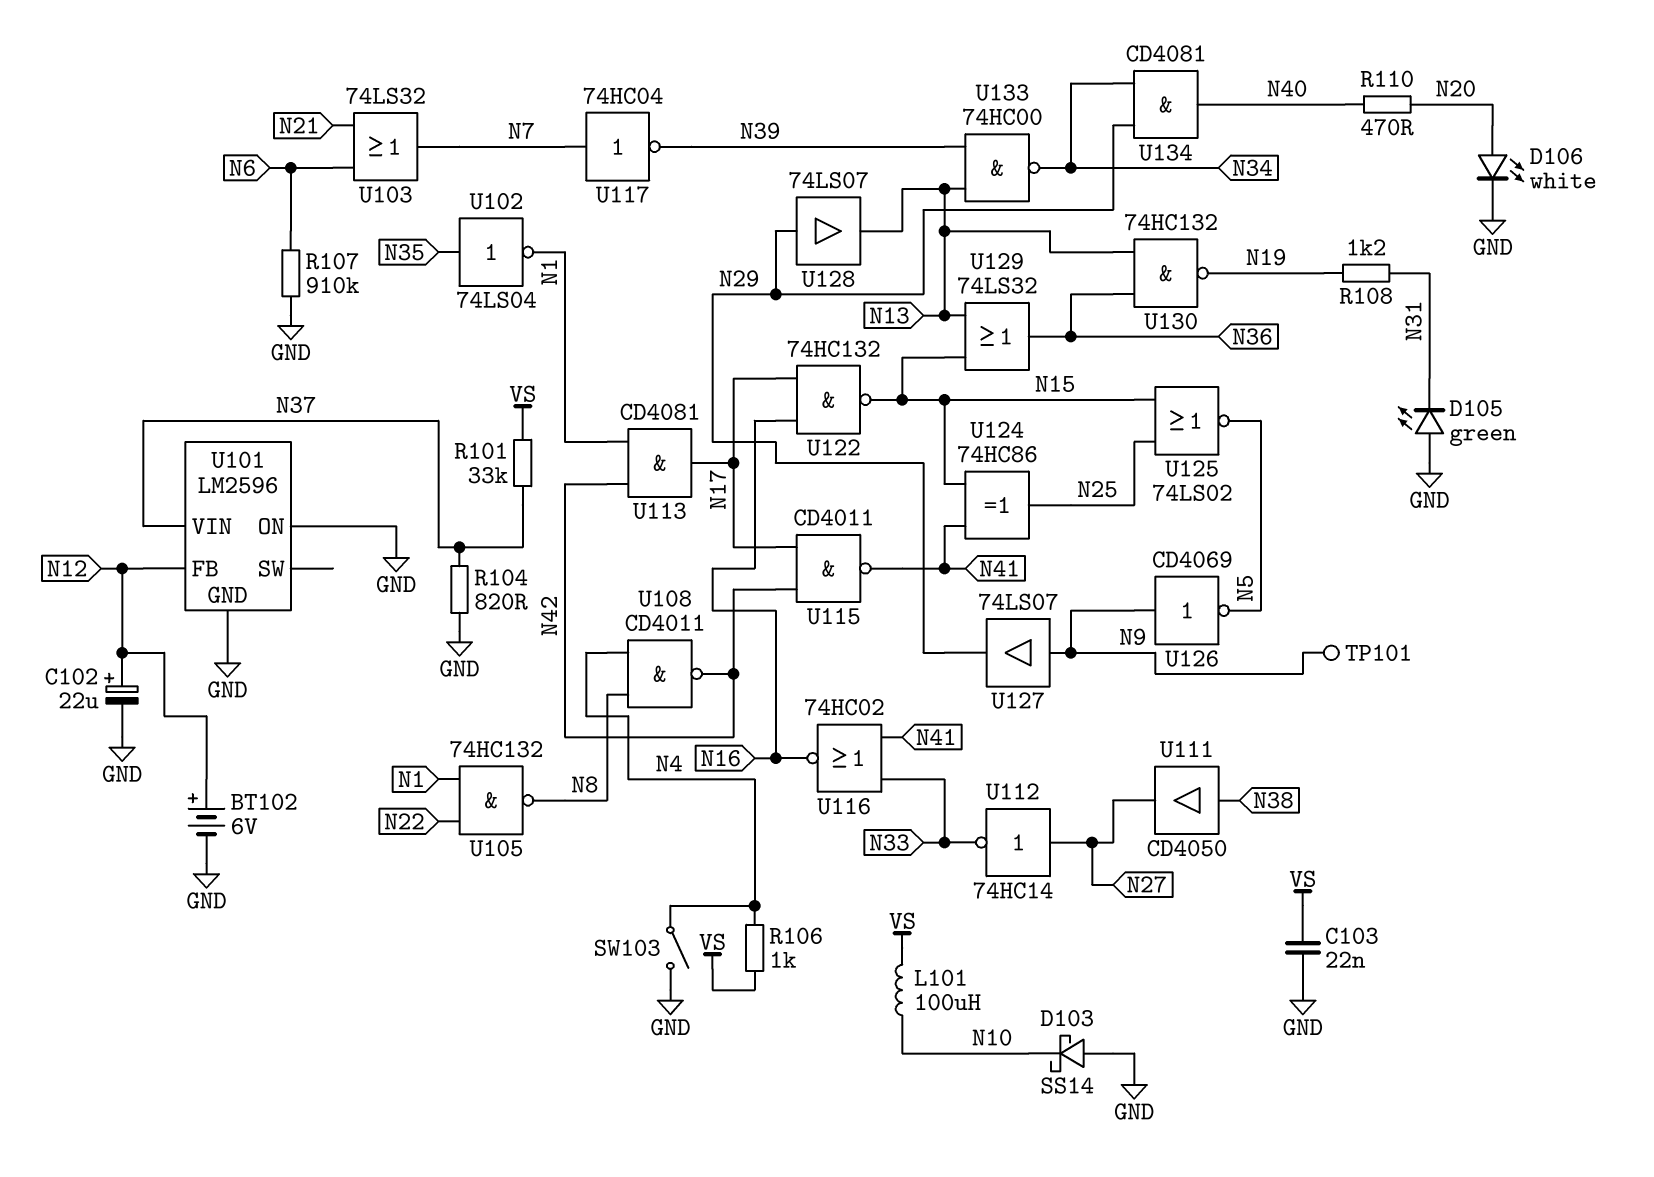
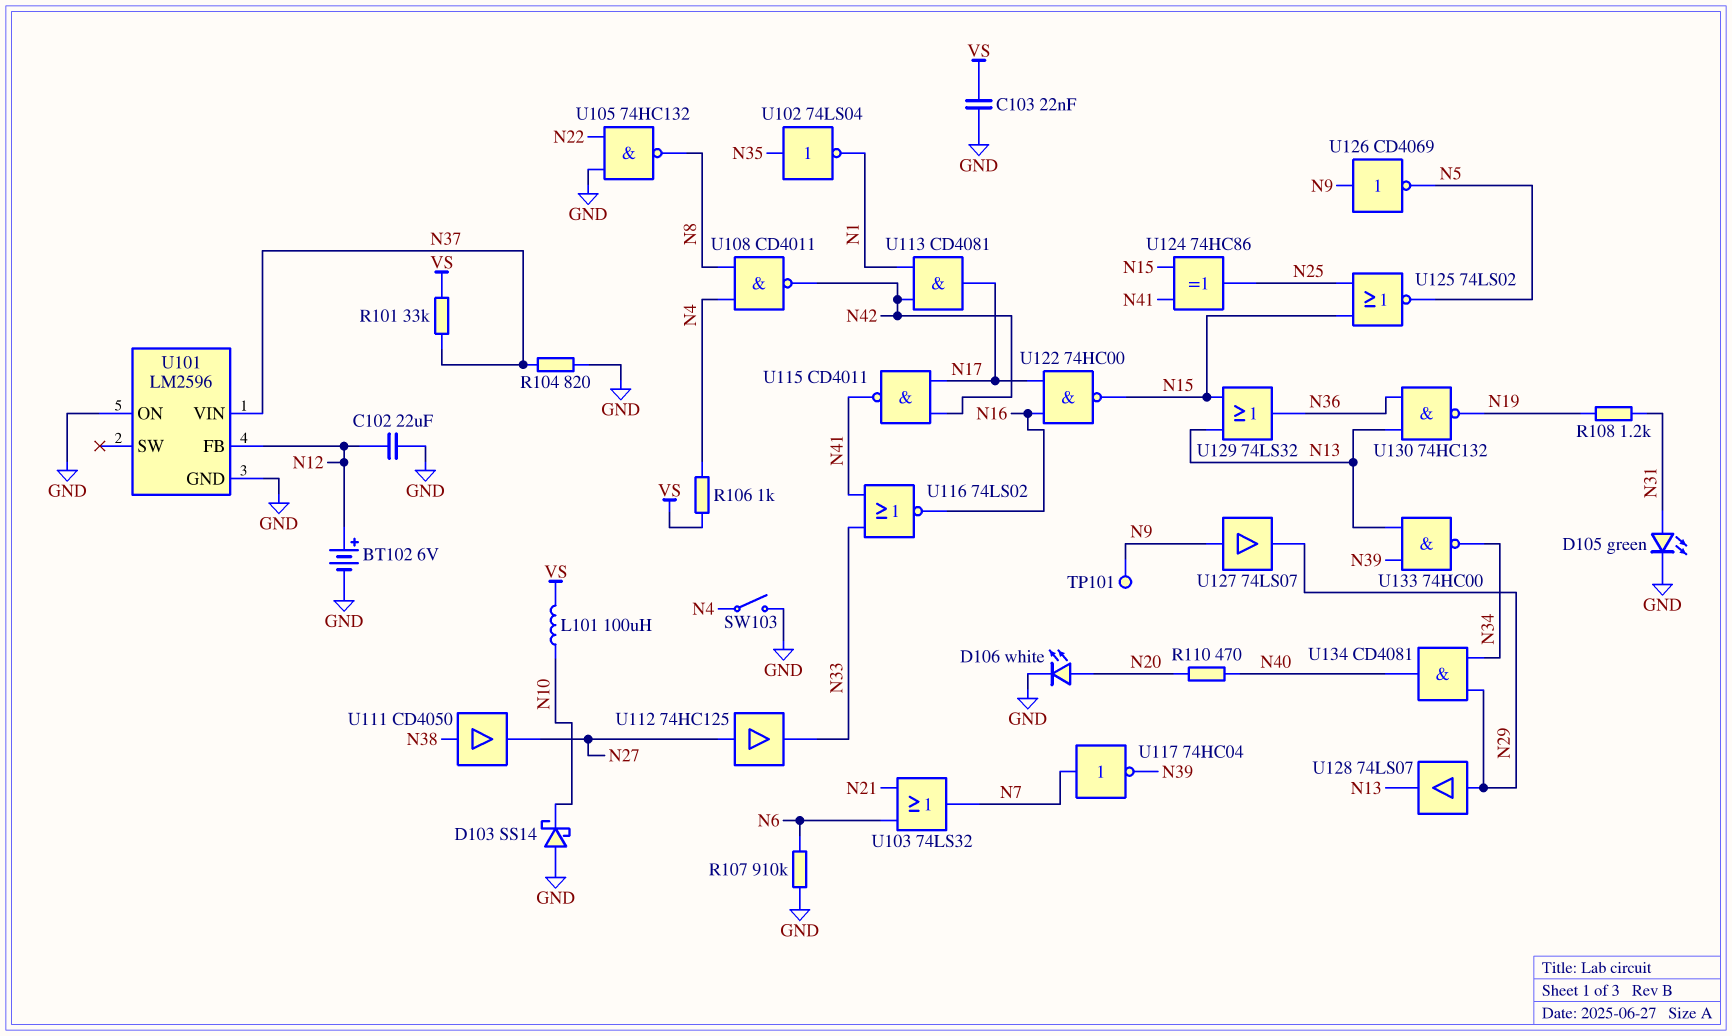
C102: 22uF (plus N12, minus GND) -> 22uF (GND, N12)
D105: LED green (A GND, K N31) -> LED green (A N31, K GND)
U105: NAND 74HC132 (in N1, in N22, out N8) -> NAND 74HC132 (in GND, in N22, out N8)
U112: NOT 74HC14 (in N27, out N33) -> buffer 74HC125 (in N27, out N33)
U116: NOR 74HC02 (in N33, in N41, out N16) -> NOR 74LS02 (in N33, in N41, out N16)
U122: NAND 74HC132 (in N16, in N17, out N15) -> NAND 74HC00 (in N16, in N17, out N15)

